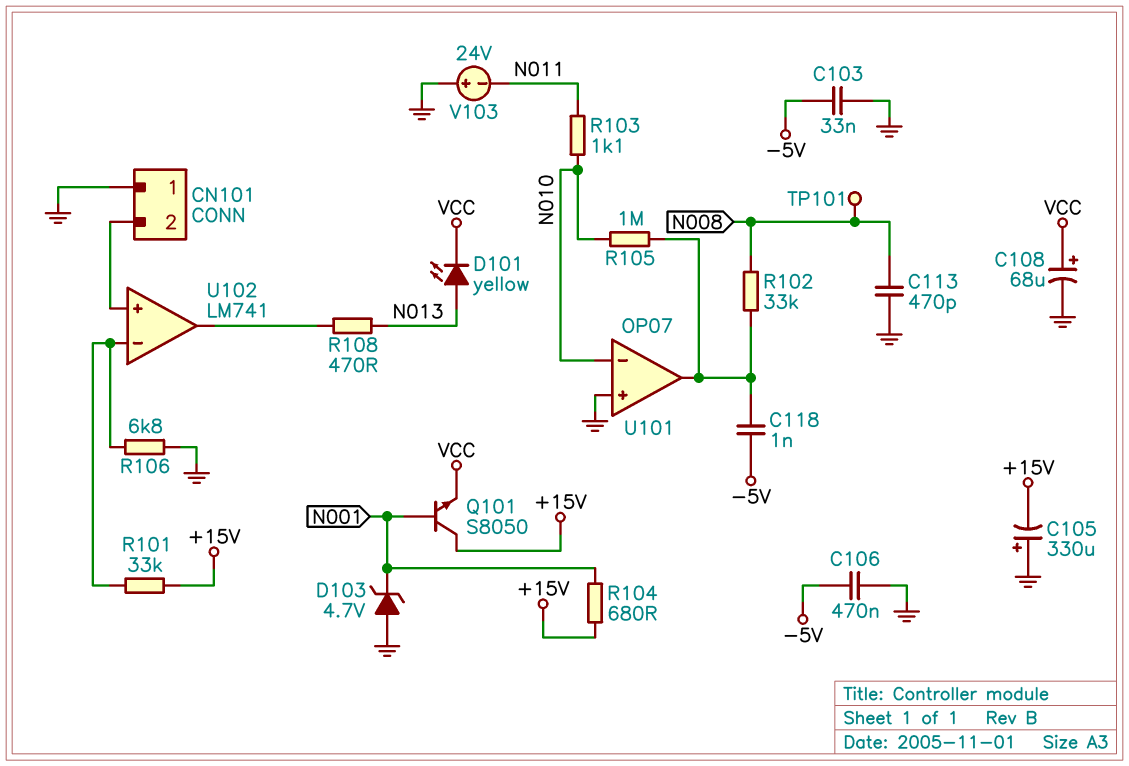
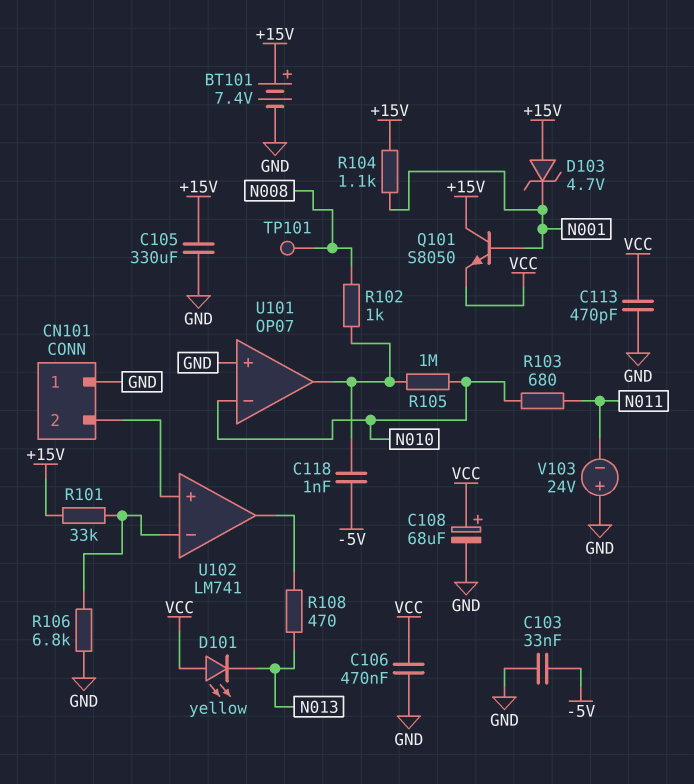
BT101: none -> 7.4V (plus +15V, minus GND)
C105: 330uF (plus GND, minus +15V) -> 330uF (+15V, GND)
C106: 470nF (-5V, GND) -> 470nF (GND, VCC)
C113: 470pF (GND, N008) -> 470pF (GND, VCC)
D101: LED yellow (A N013, K VCC) -> LED yellow (A VCC, K N013)
D103: zener 4.7V (A GND, K N001) -> zener 4.7V (A +15V, K N001)
R102: 33k (N008, U101/out) -> 1k (N008, U101/out)
R103: 1.1k (N010, N011) -> 680 (N010, N011)
R104: 680 (+15V, N001) -> 1.1k (+15V, N001)

